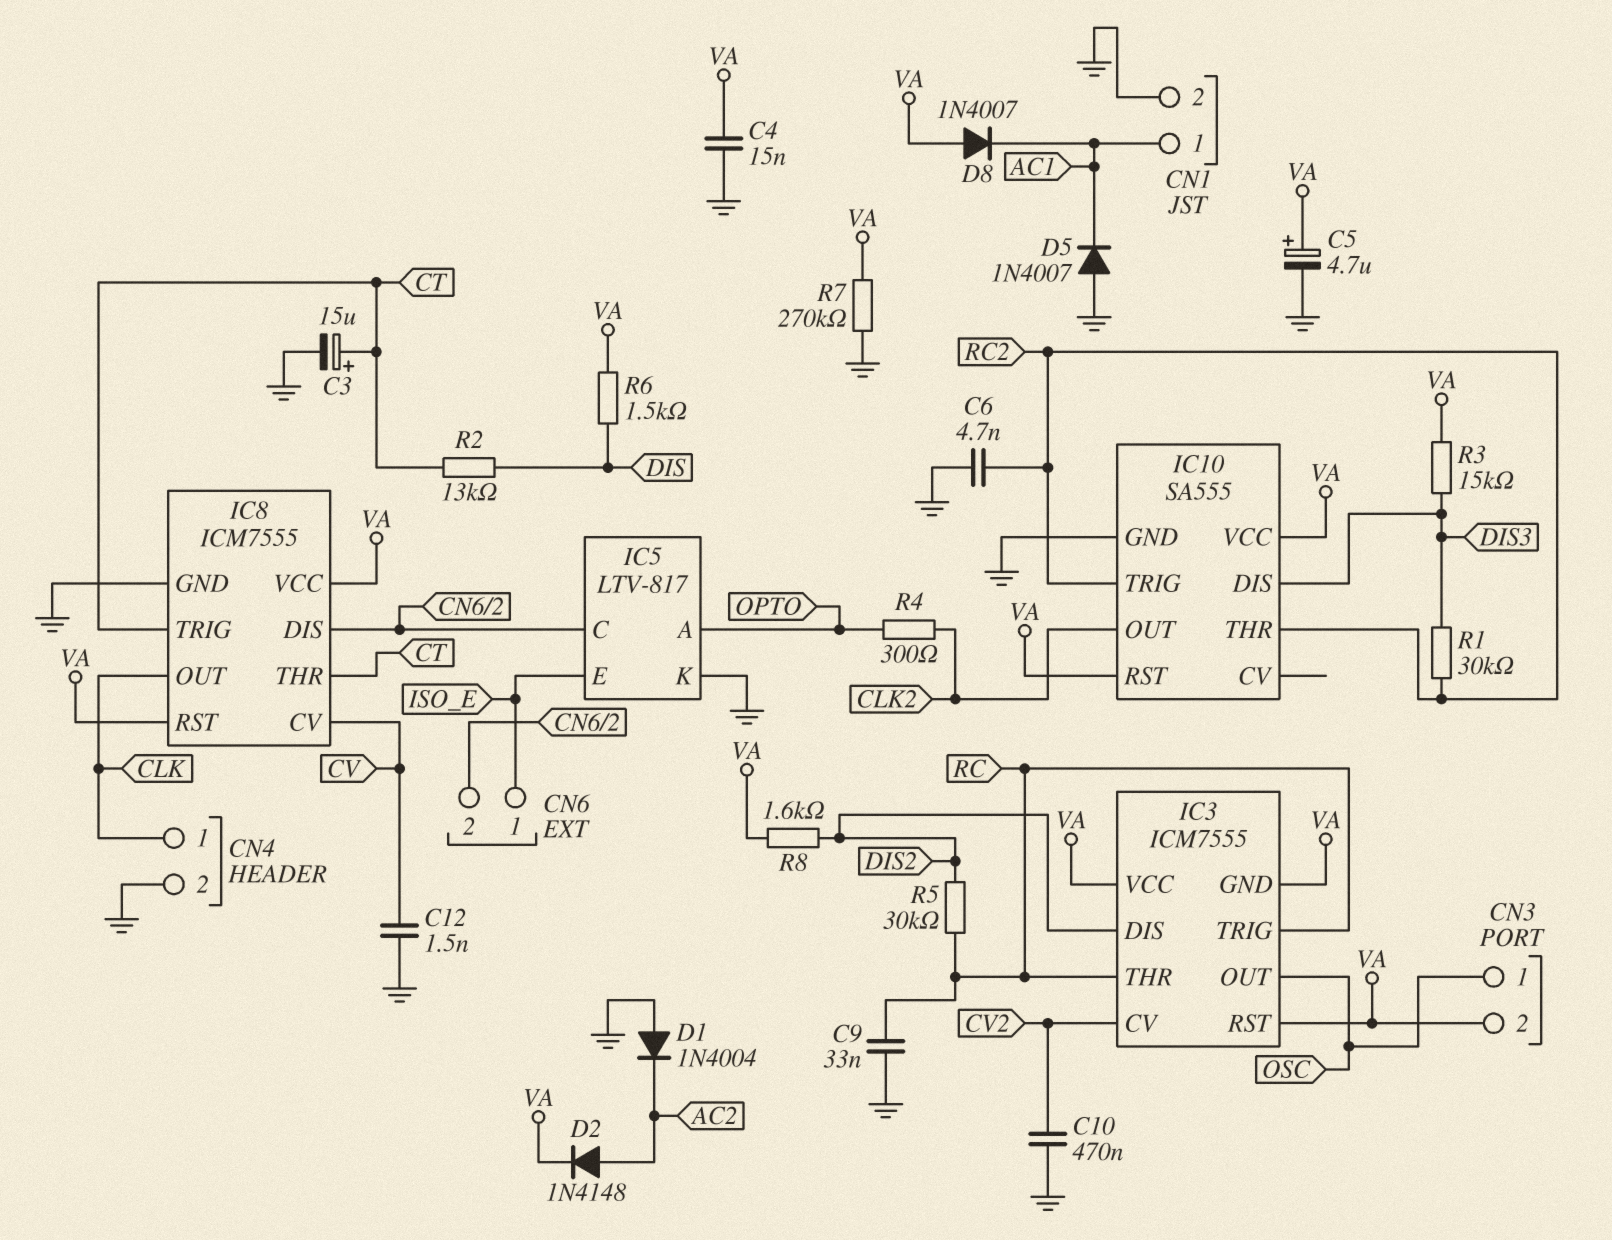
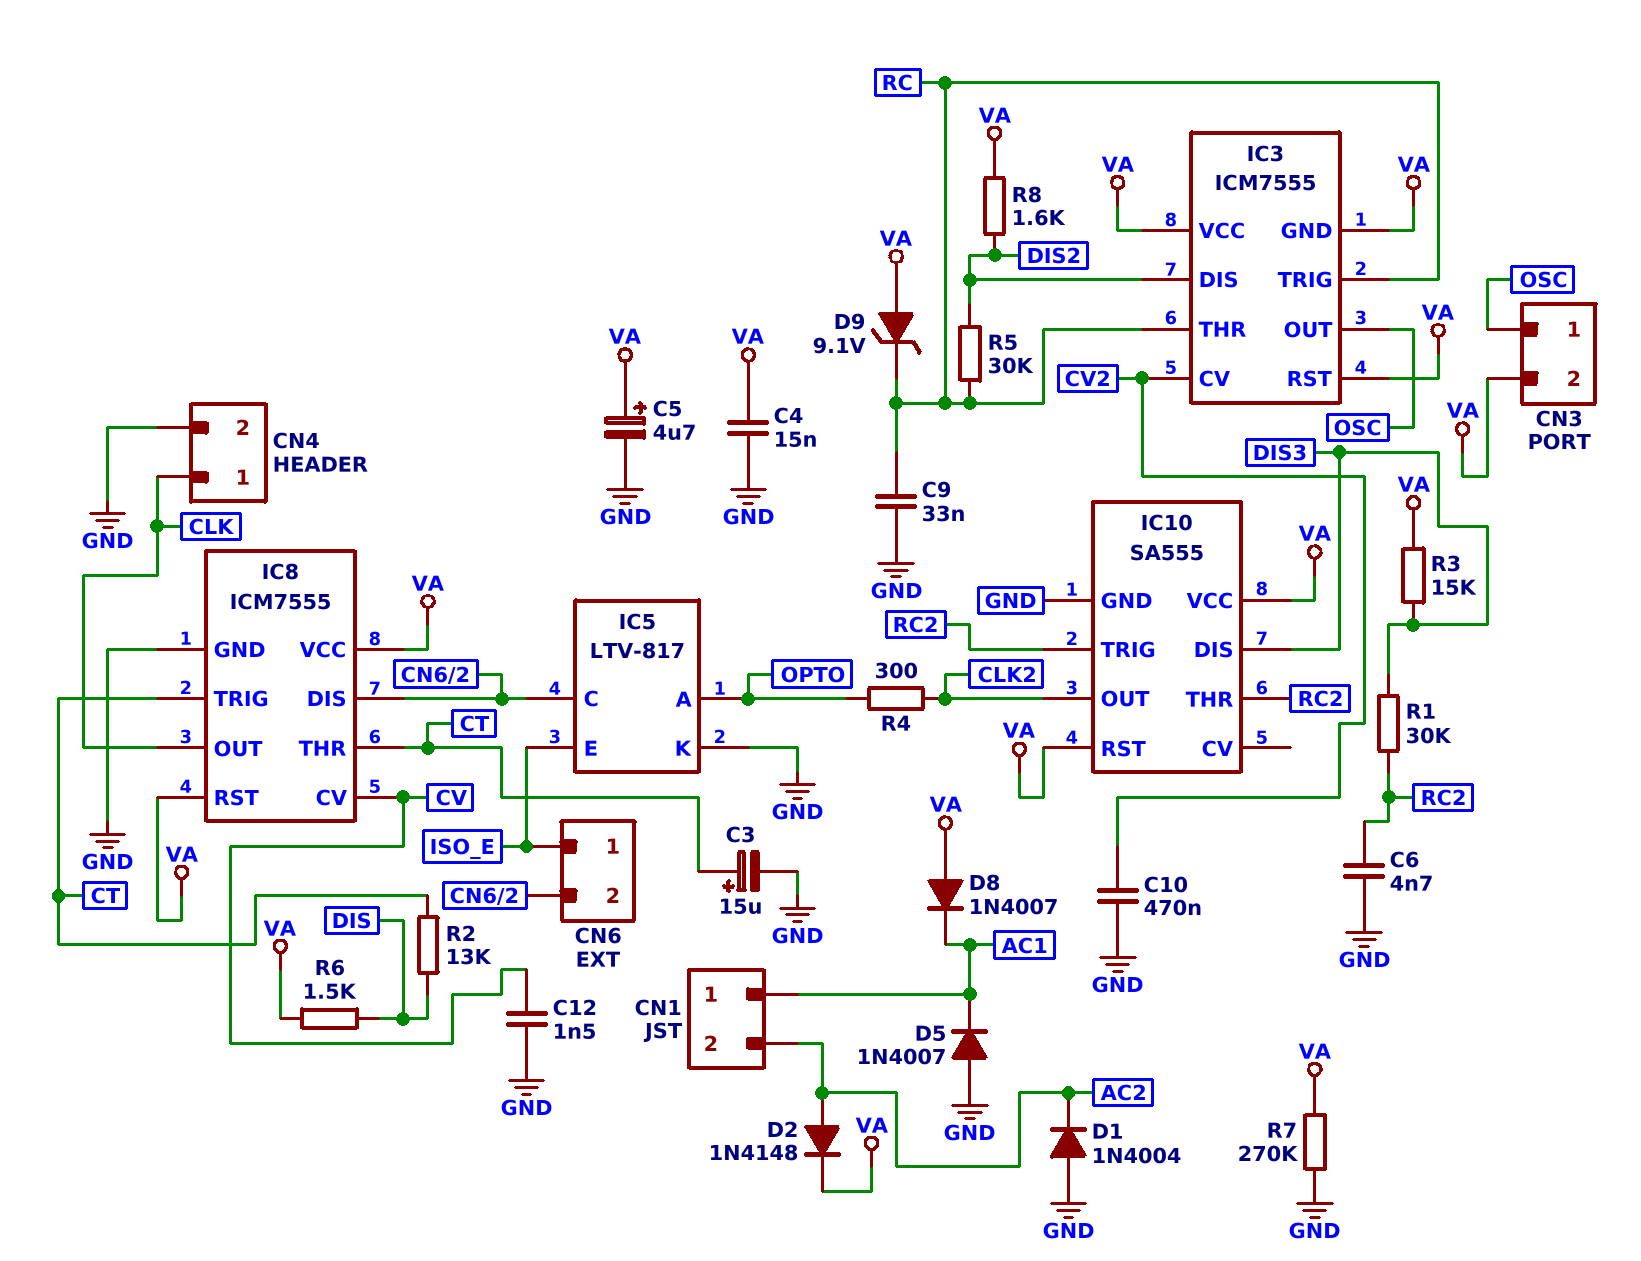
CN1 pin 2: GND -> AC2
D9: none -> zener 9.1V (A VA, K RC)

